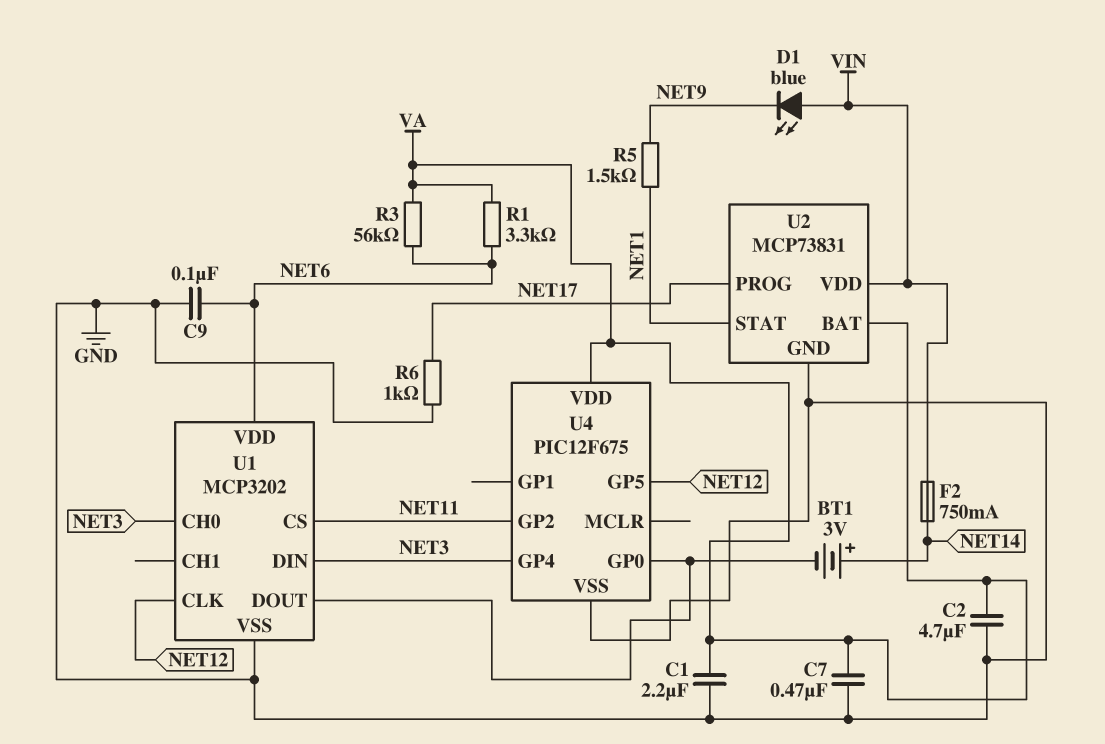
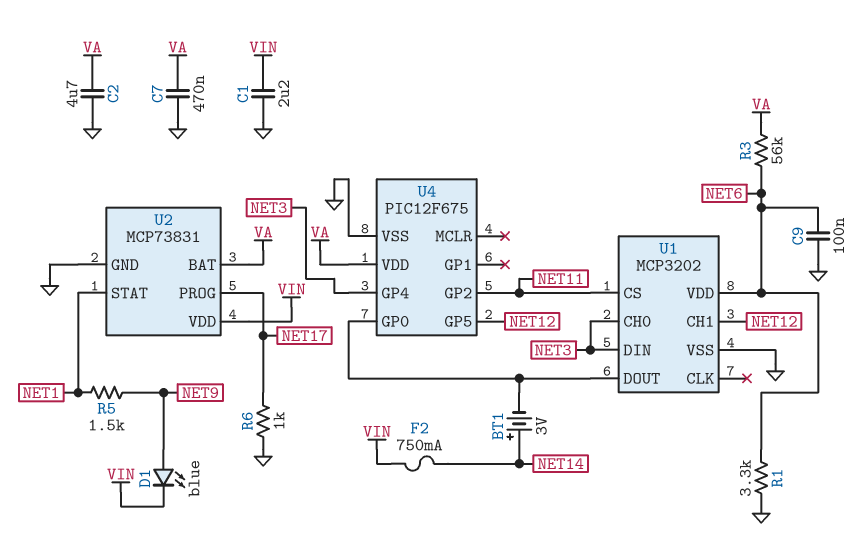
C1: 2.2uF (GND, VA) -> 2.2uF (GND, VIN)
D1: LED blue (A VIN, K NET9) -> LED blue (A NET9, K VIN)
R1: 3.3k (NET6, VA) -> 3.3k (GND, NET6)
U1 pin CH1: none -> NET12
U1 pin CLK: NET12 -> none

